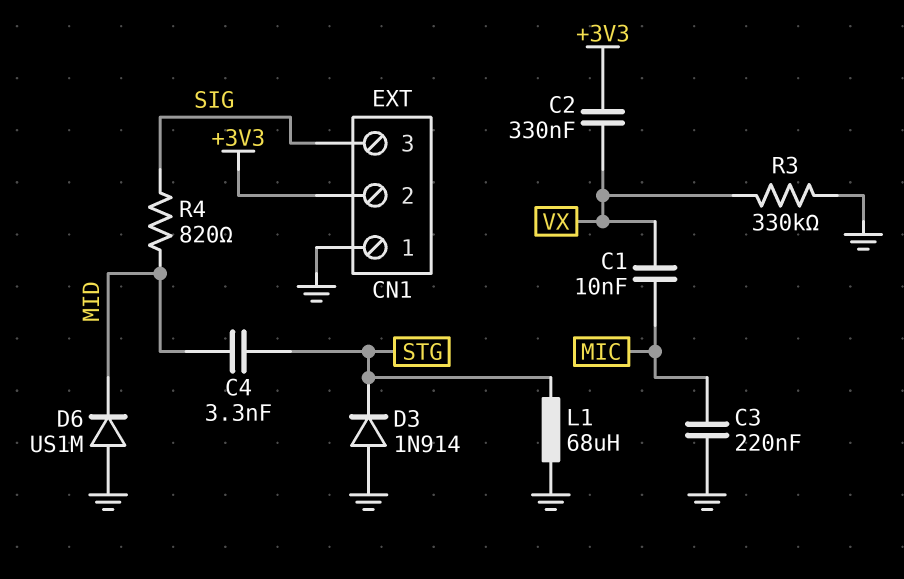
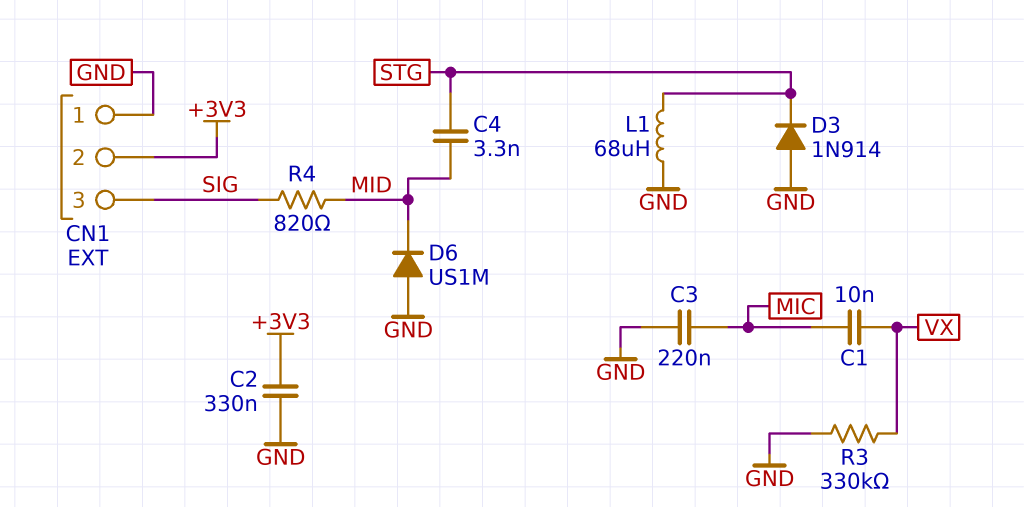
C2: 330nF (+3V3, VX) -> 330nF (+3V3, GND)

